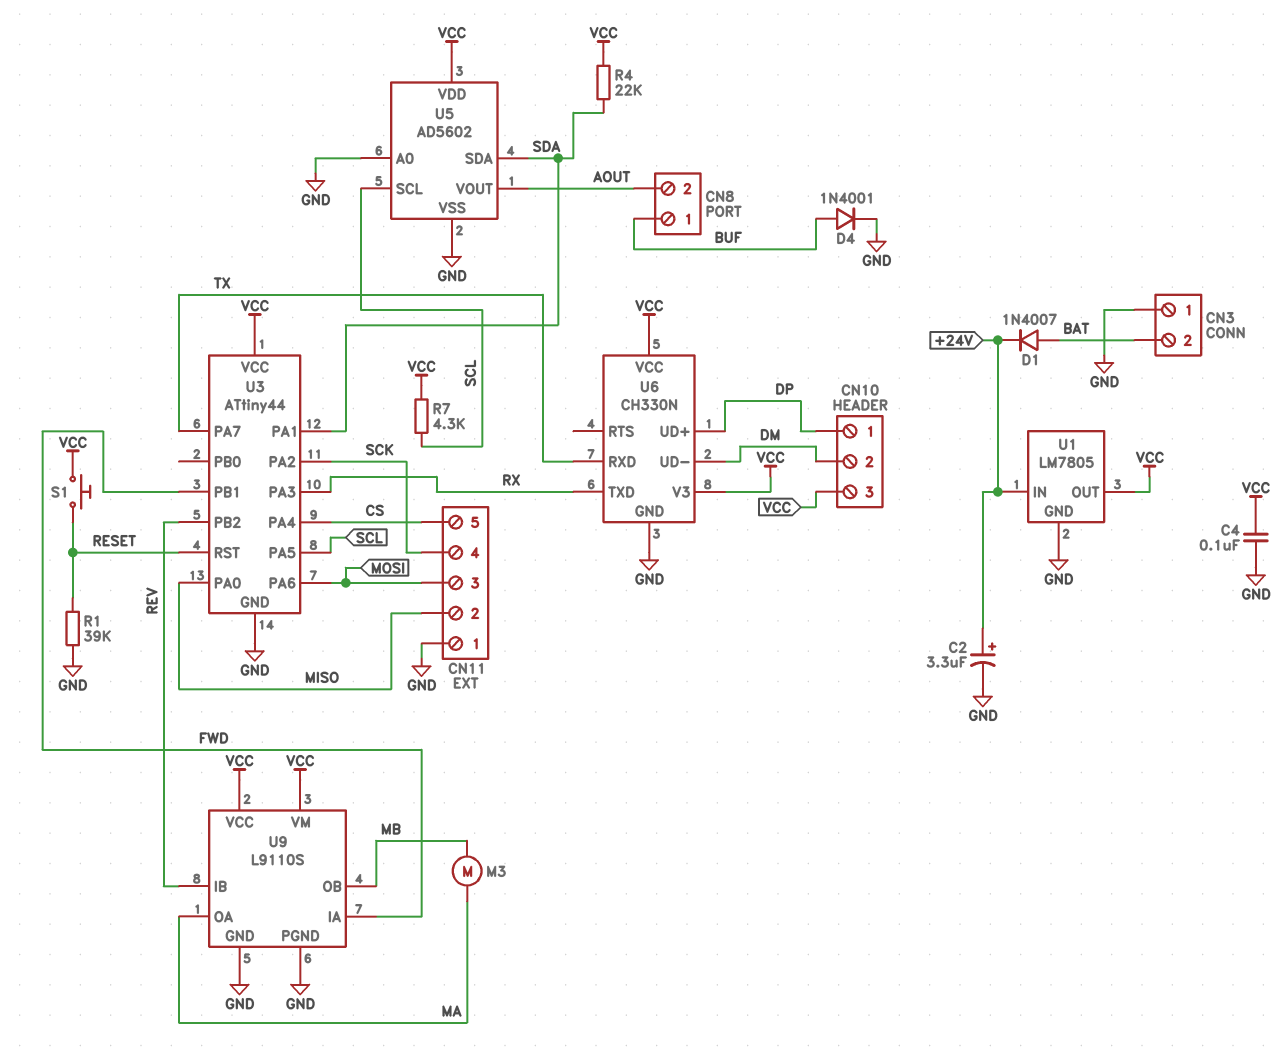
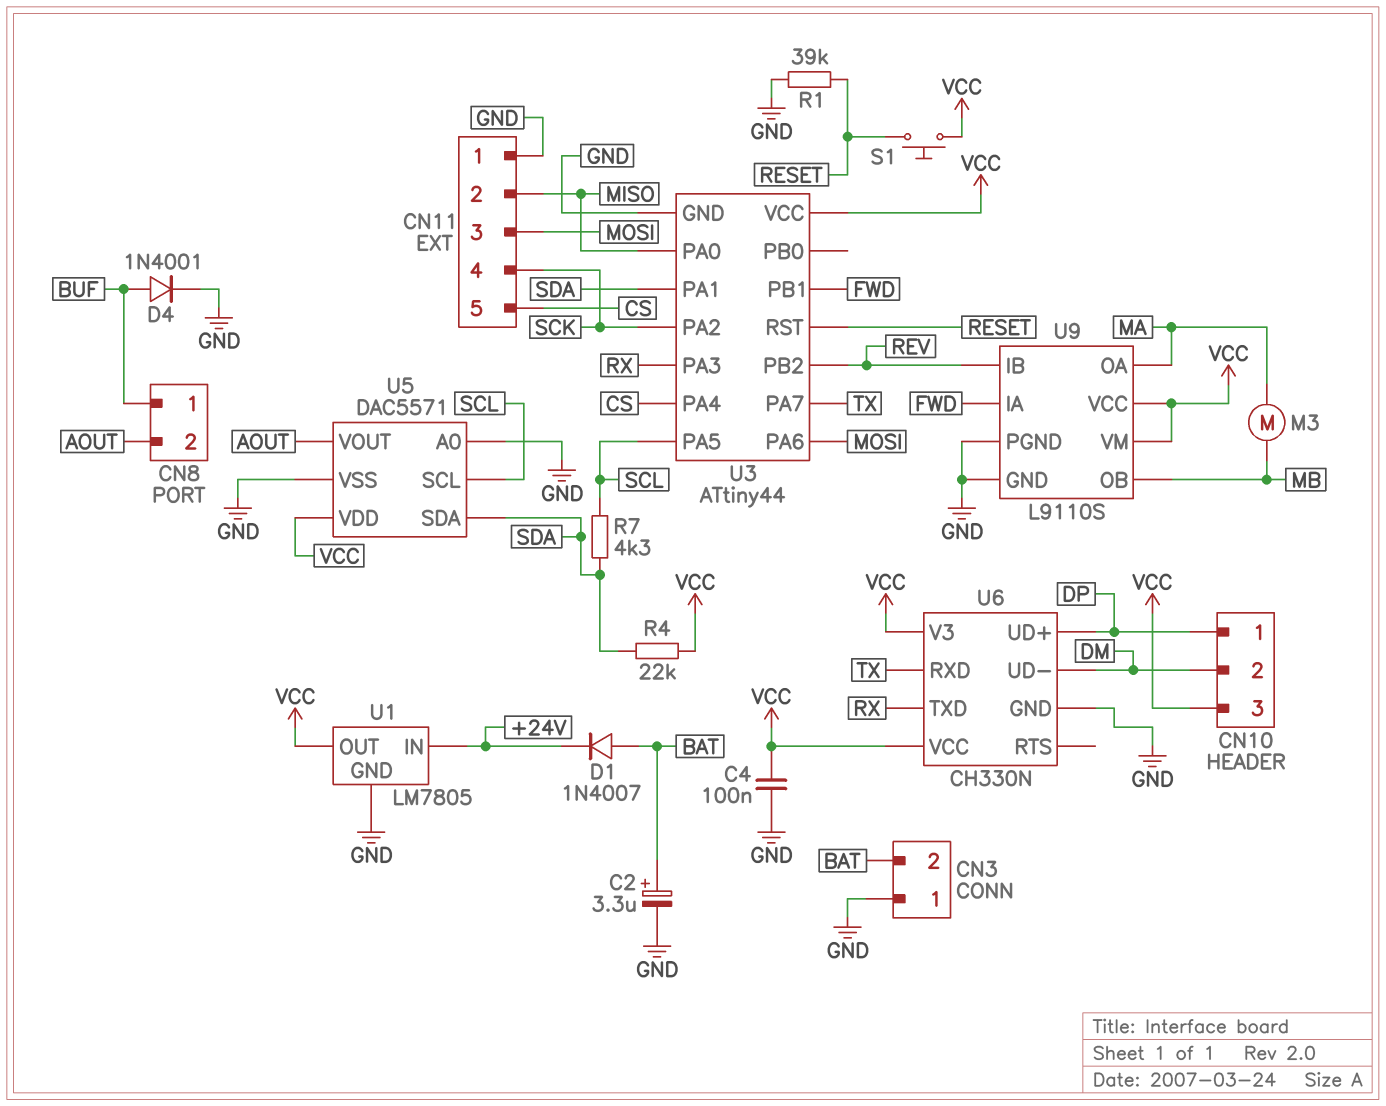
C2: 3.3uF (plus +24V, minus GND) -> 3.3uF (plus BAT, minus GND)
R7: 4.3k (SCL, VCC) -> 4.3k (SCL, SDA)
U5: AD5602 -> DAC5571

